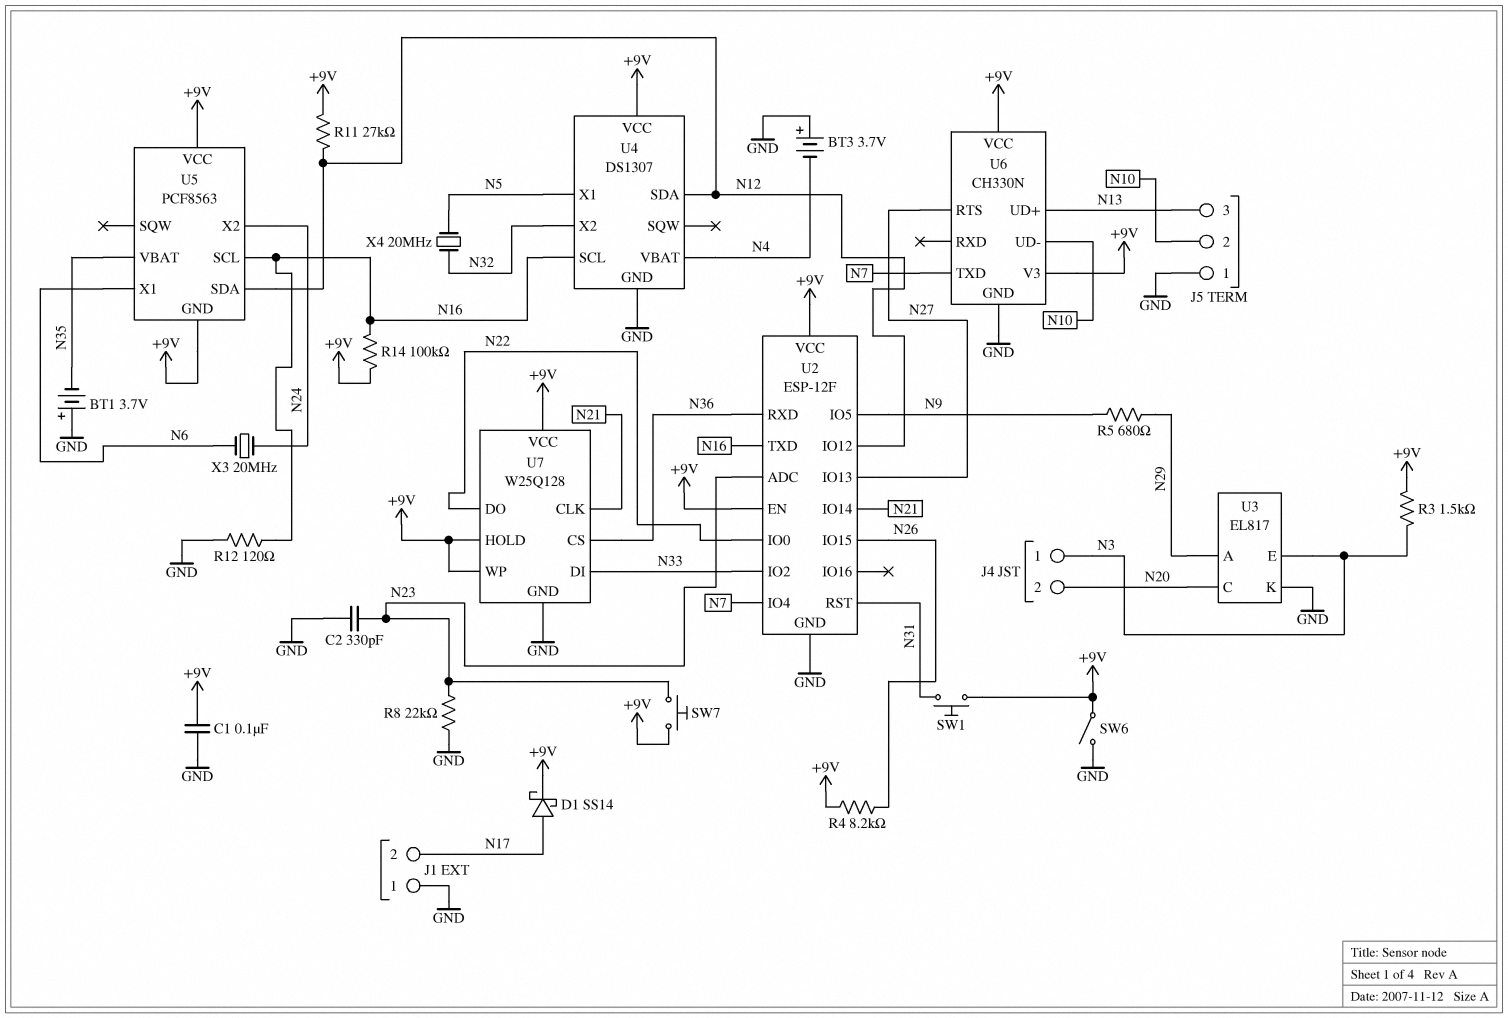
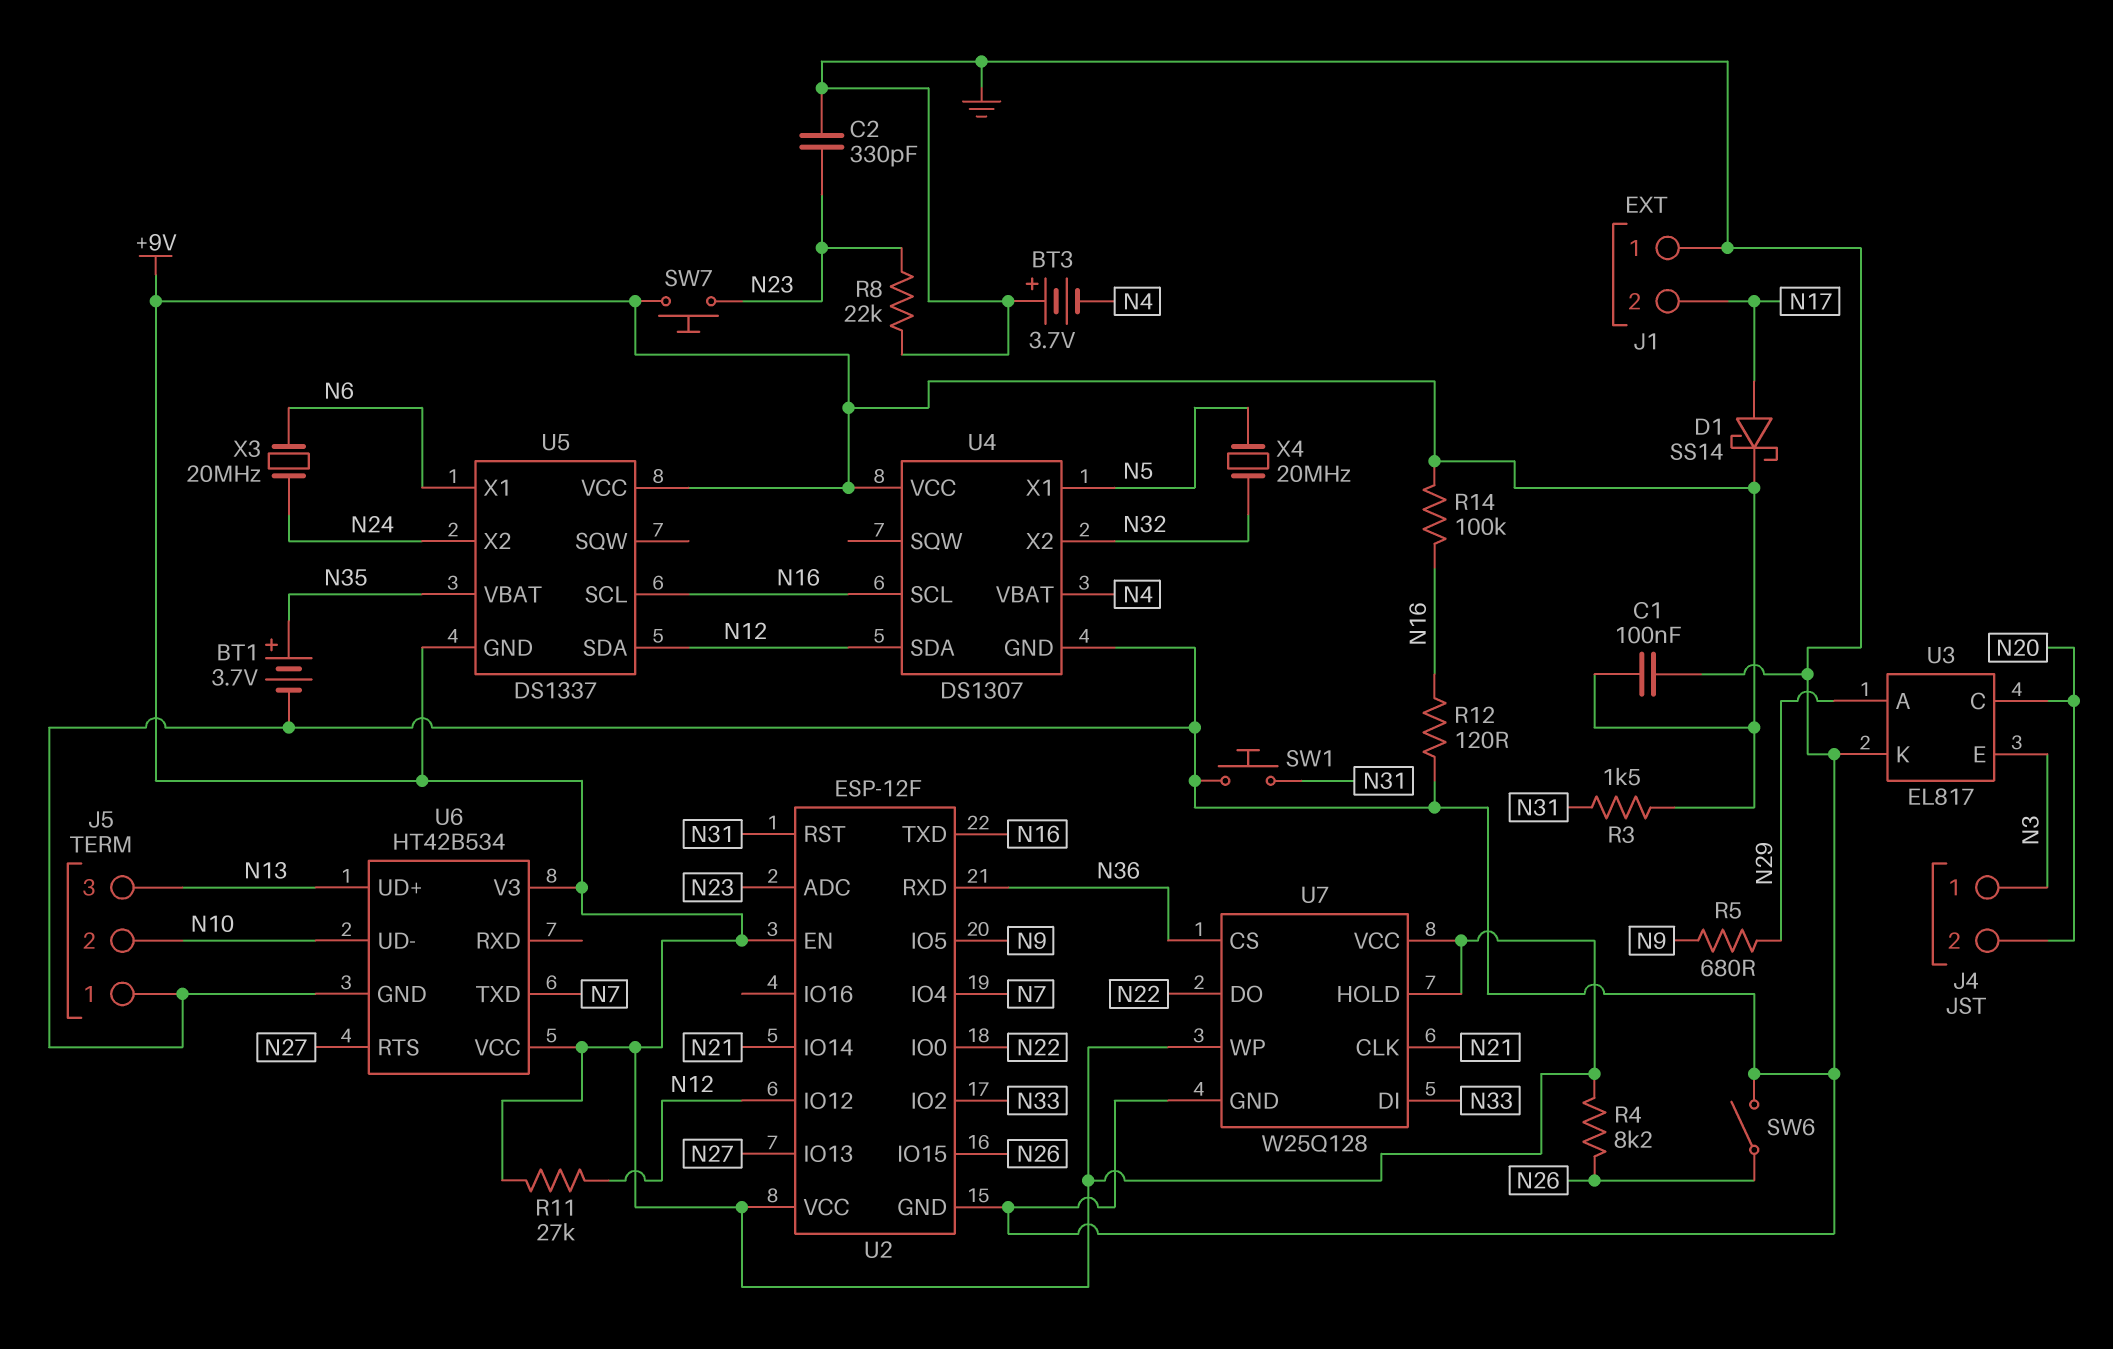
BT1: 3.7V (plus GND, minus N35) -> 3.7V (plus N35, minus GND)
R3: 1.5k (+9V, N3) -> 1.5k (+9V, N31)
SW1: button (+9V, N31) -> button (GND, N31)
SW6: switch (+9V, GND) -> switch (GND, N26)
U5: PCF8563 -> DS1337
U6: CH330N -> HT42B534

